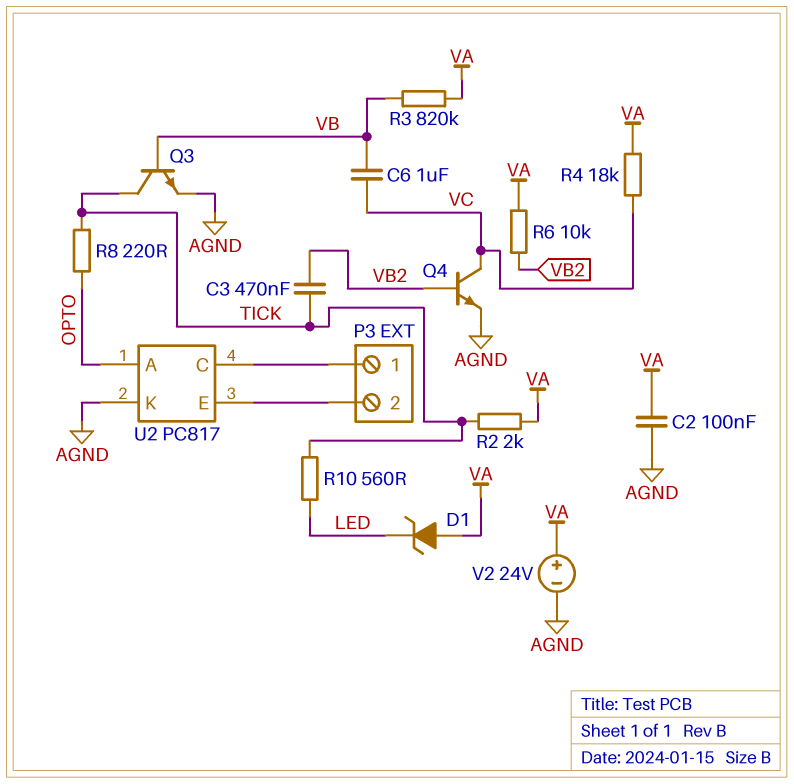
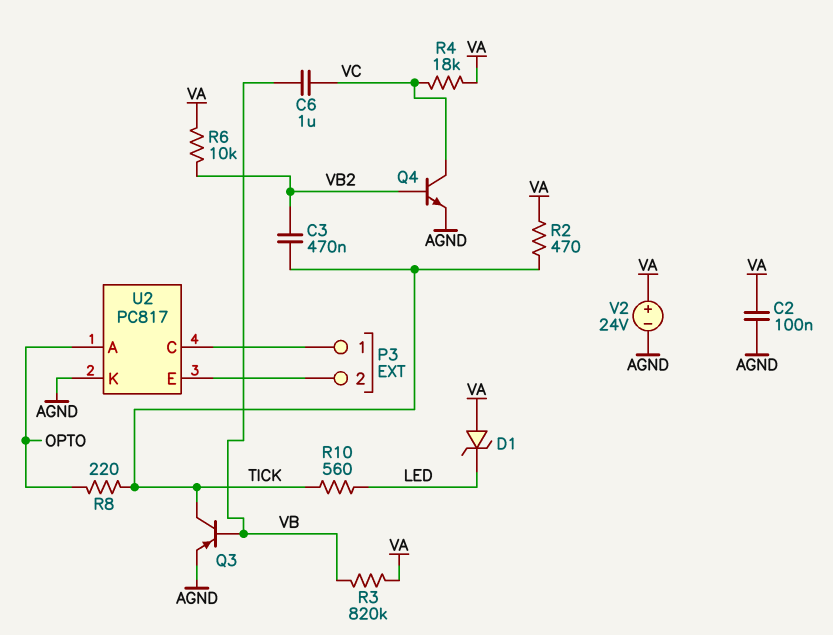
Q3: NPN (B VB, C TICK, E AGND) -> PNP (B VB, C TICK, E AGND)
R2: 2k (TICK, VA) -> 470 (TICK, VA)

